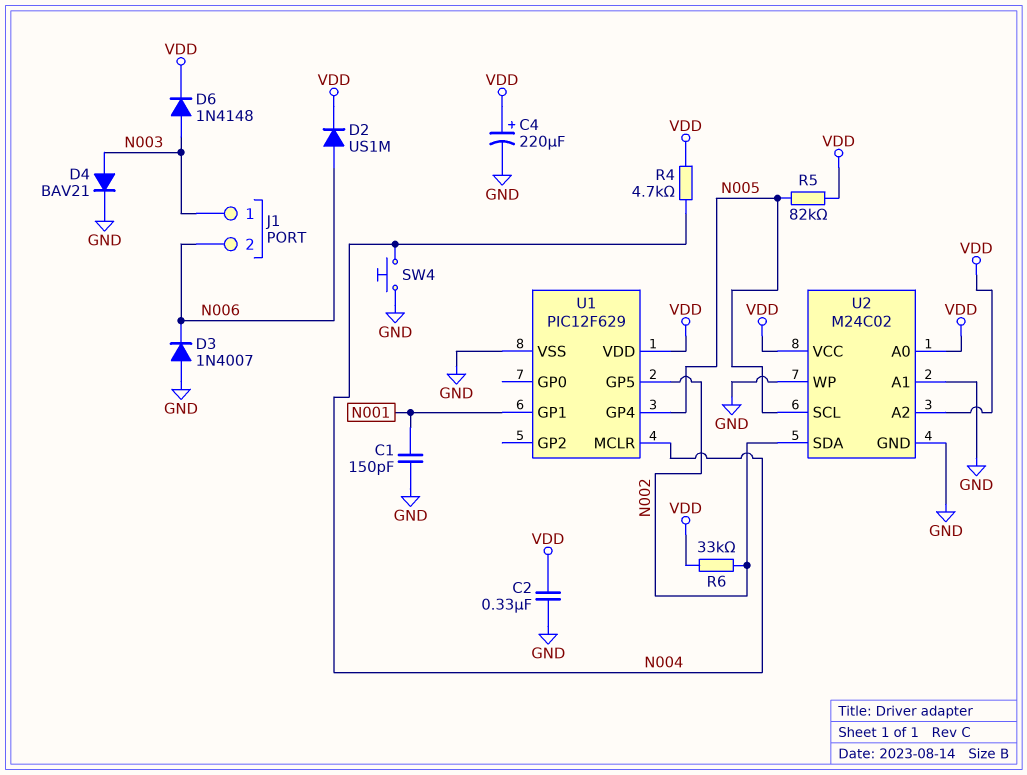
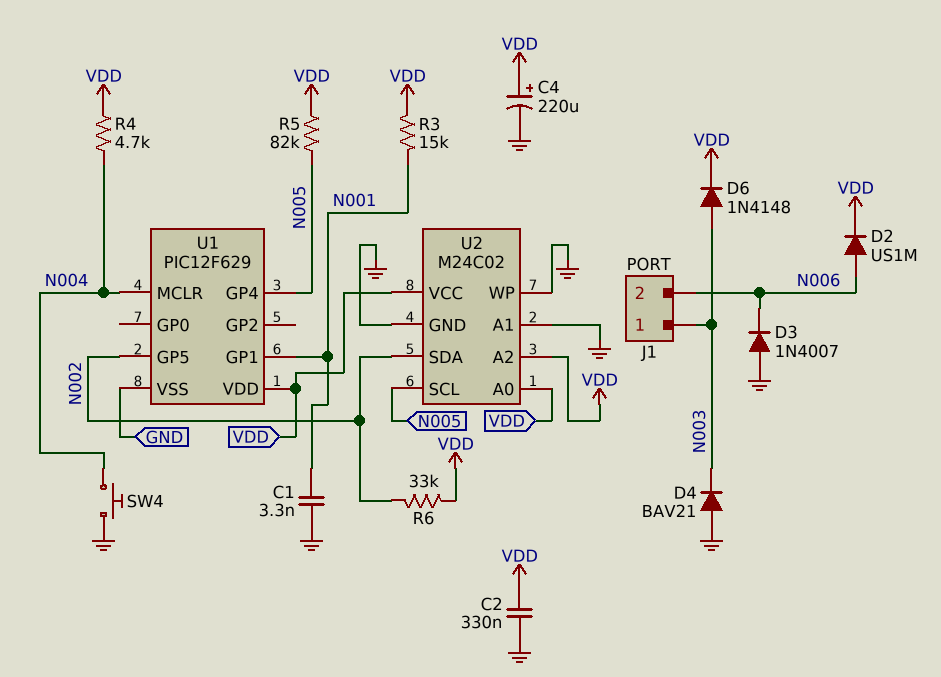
C1: 150pF (GND, N001) -> 3.3nF (GND, N001)
D4: diode BAV21 (A N003, K GND) -> diode BAV21 (A GND, K N003)
R3: none -> 15k (N001, VDD)

